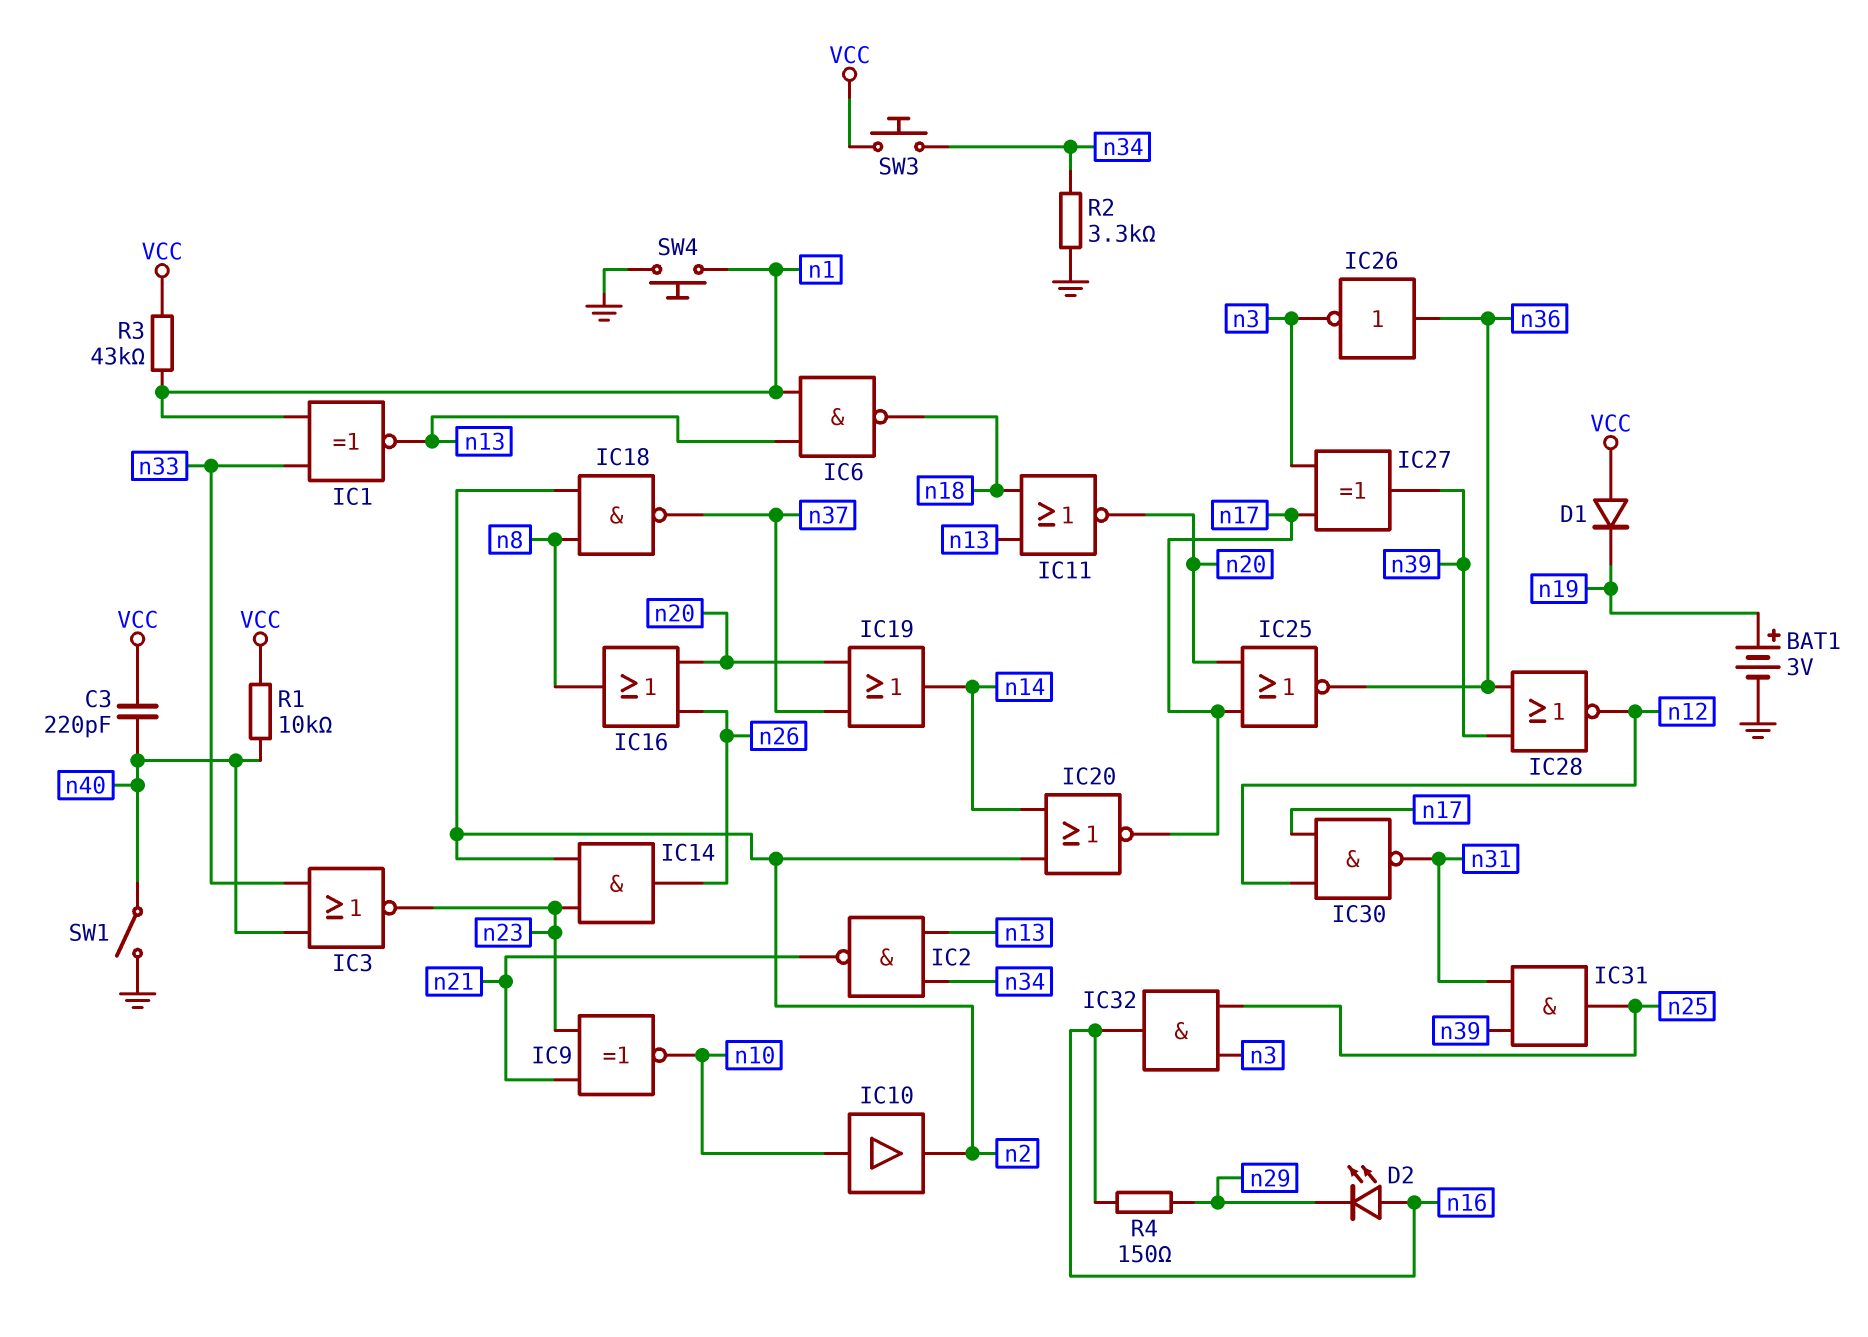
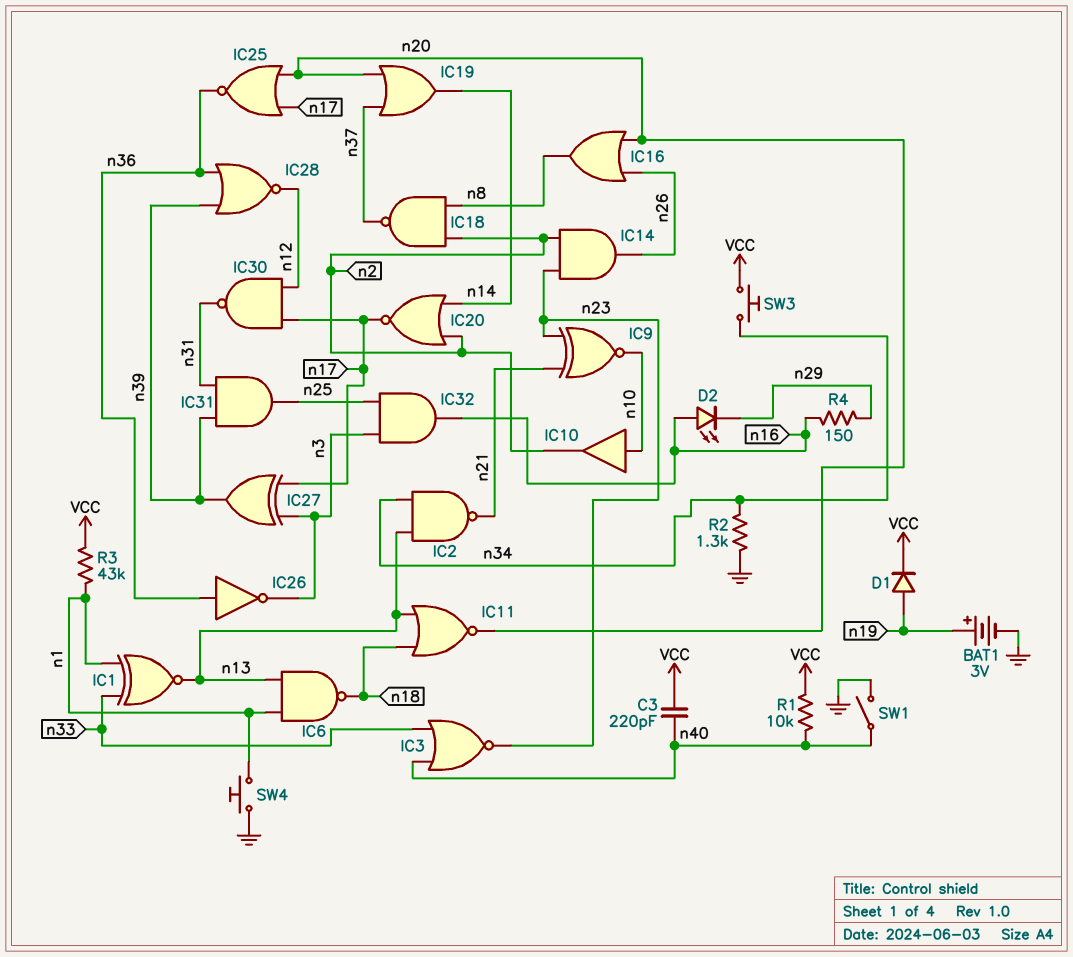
D1: diode (A VCC, K n19) -> diode (A n19, K VCC)
R2: 3.3k (GND, n34) -> 1.3k (GND, n34)

